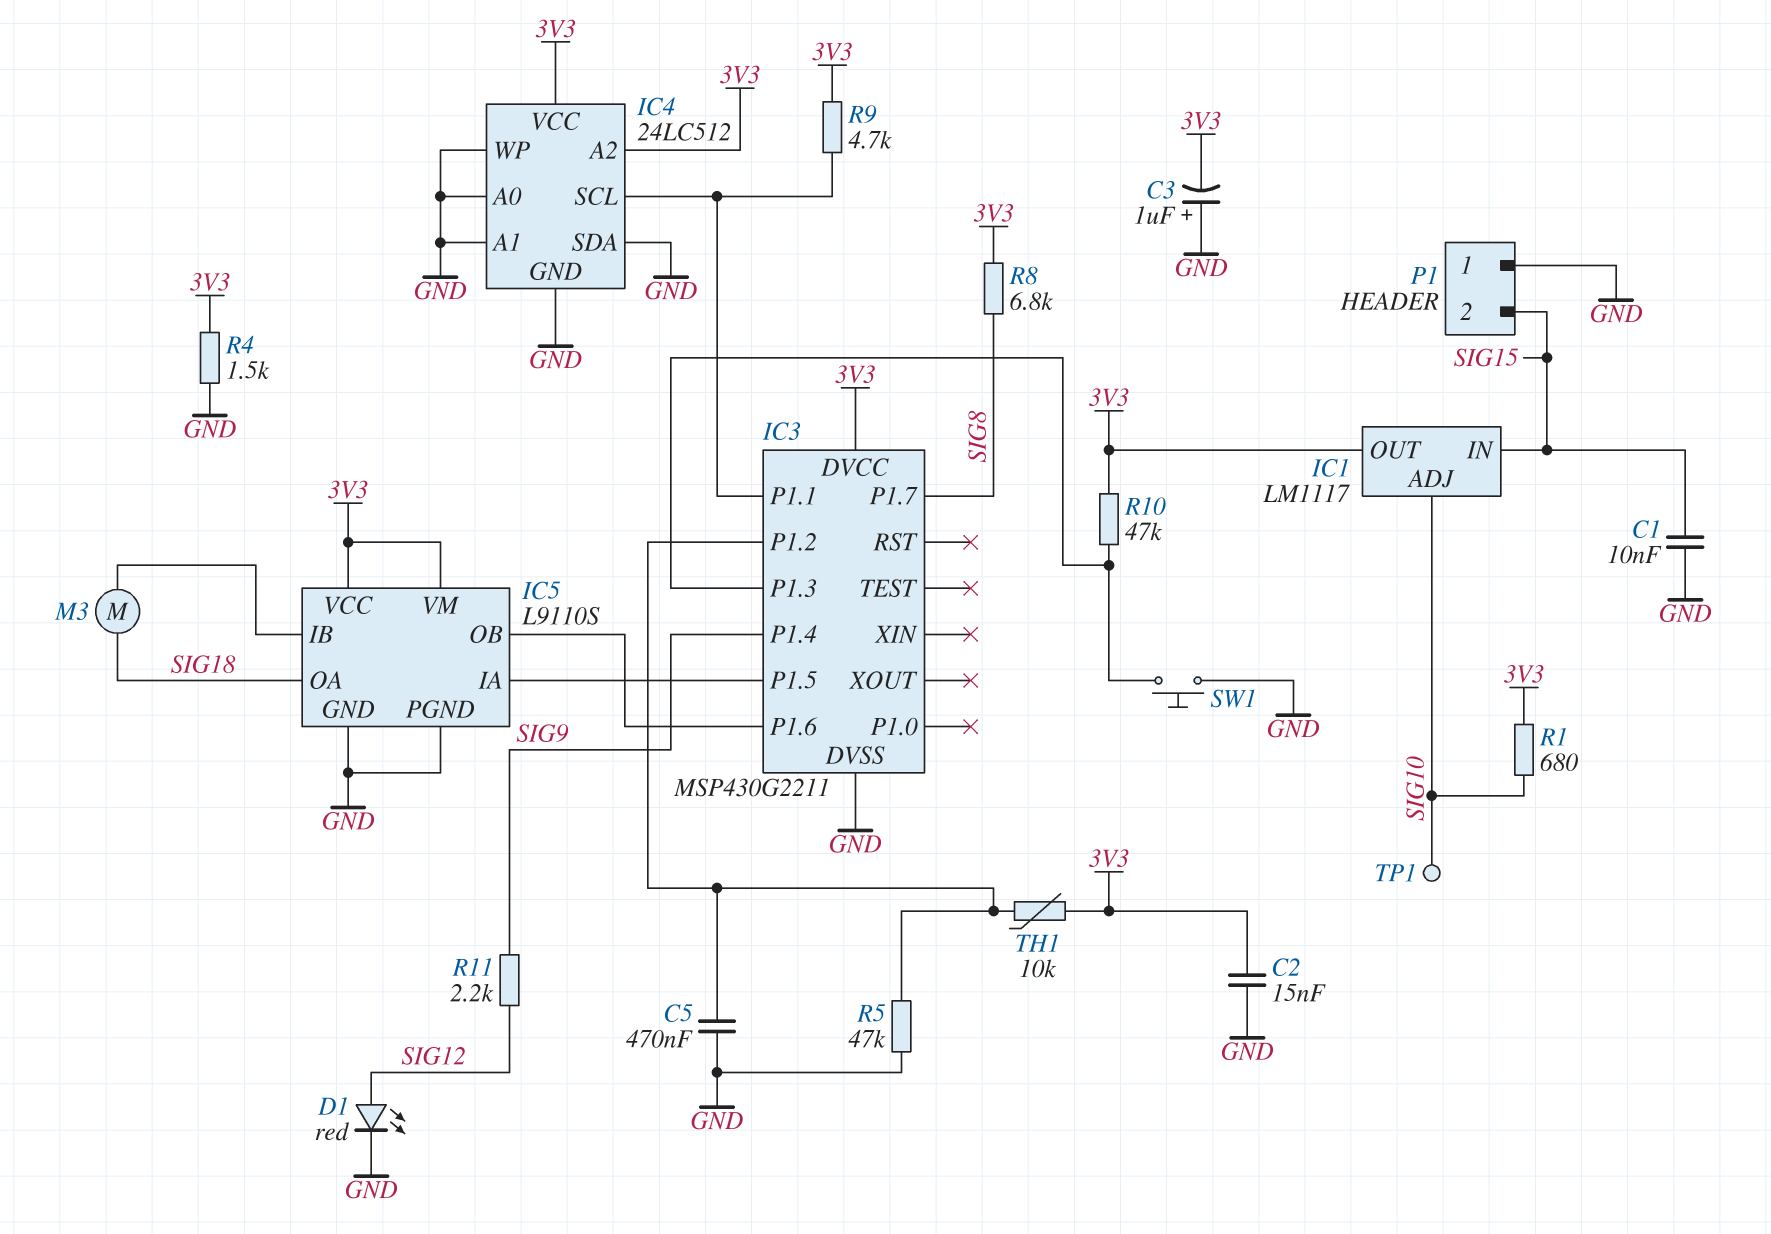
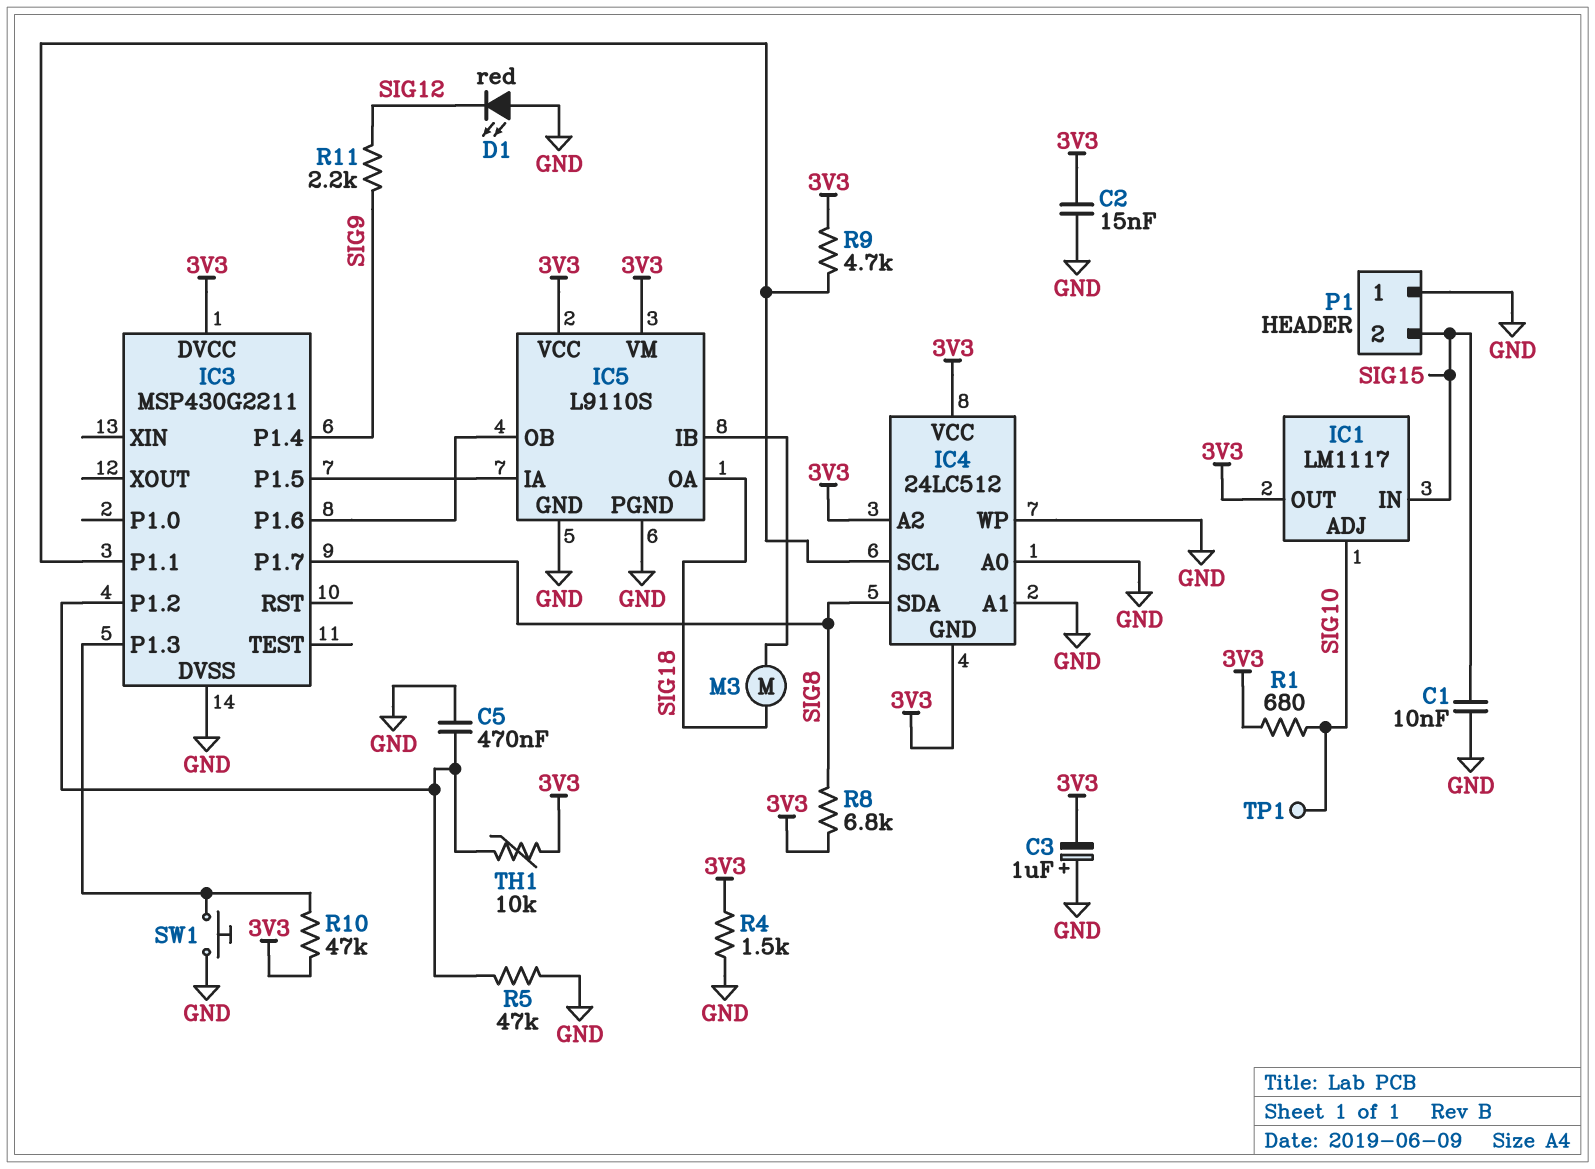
D1: LED red (A SIG12, K GND) -> LED red (A GND, K SIG12)
IC4 pin GND: GND -> 3V3
IC4 pin SDA: GND -> SIG8

